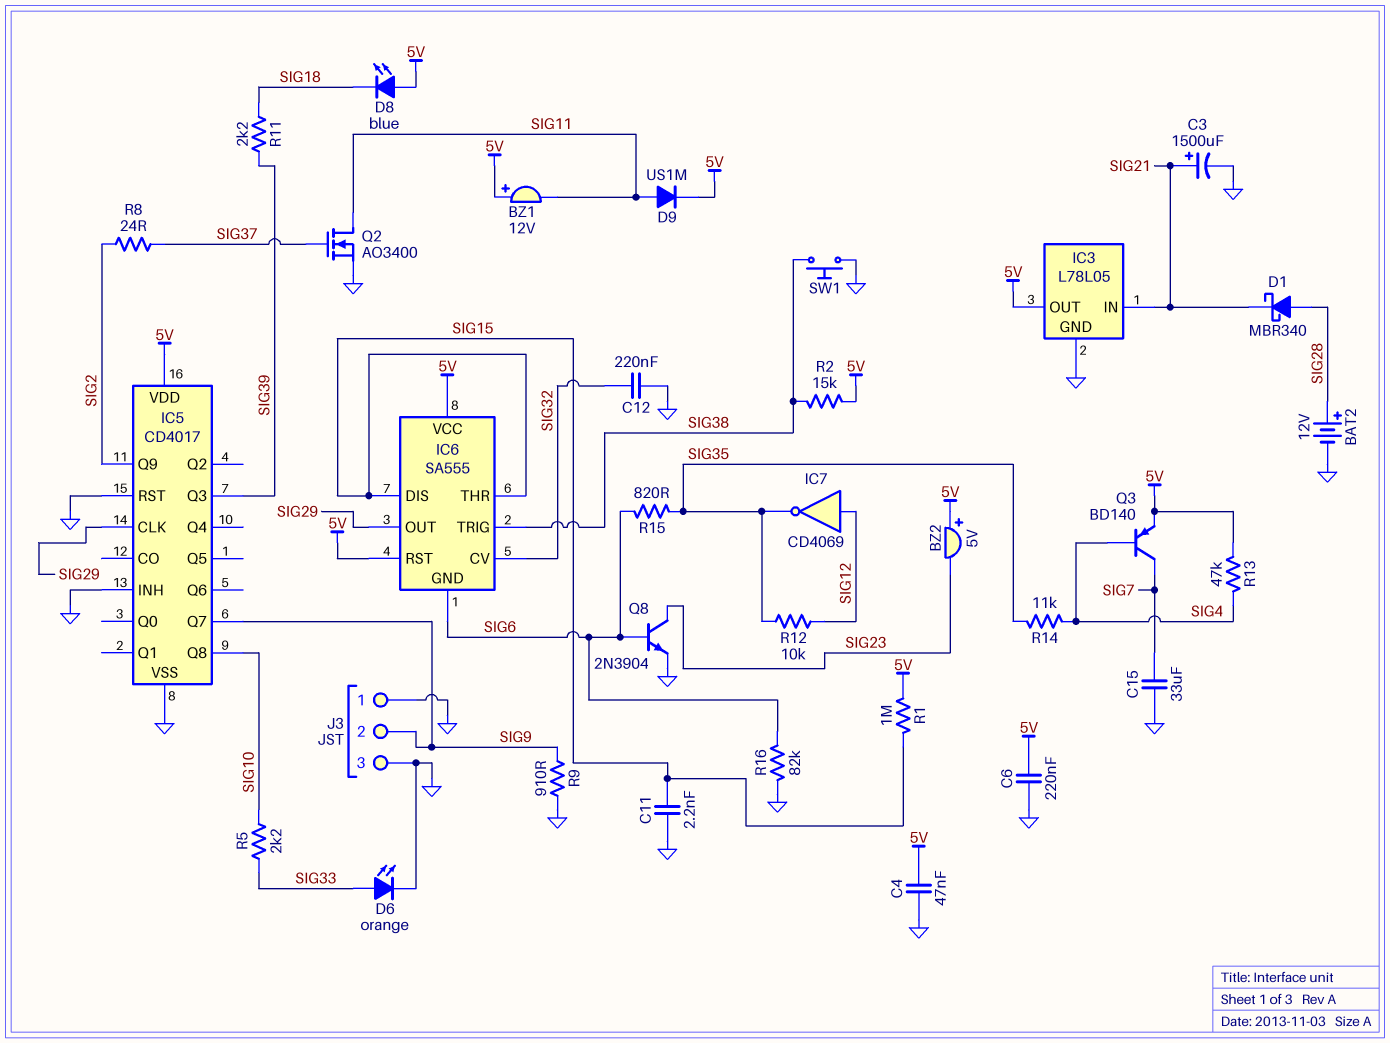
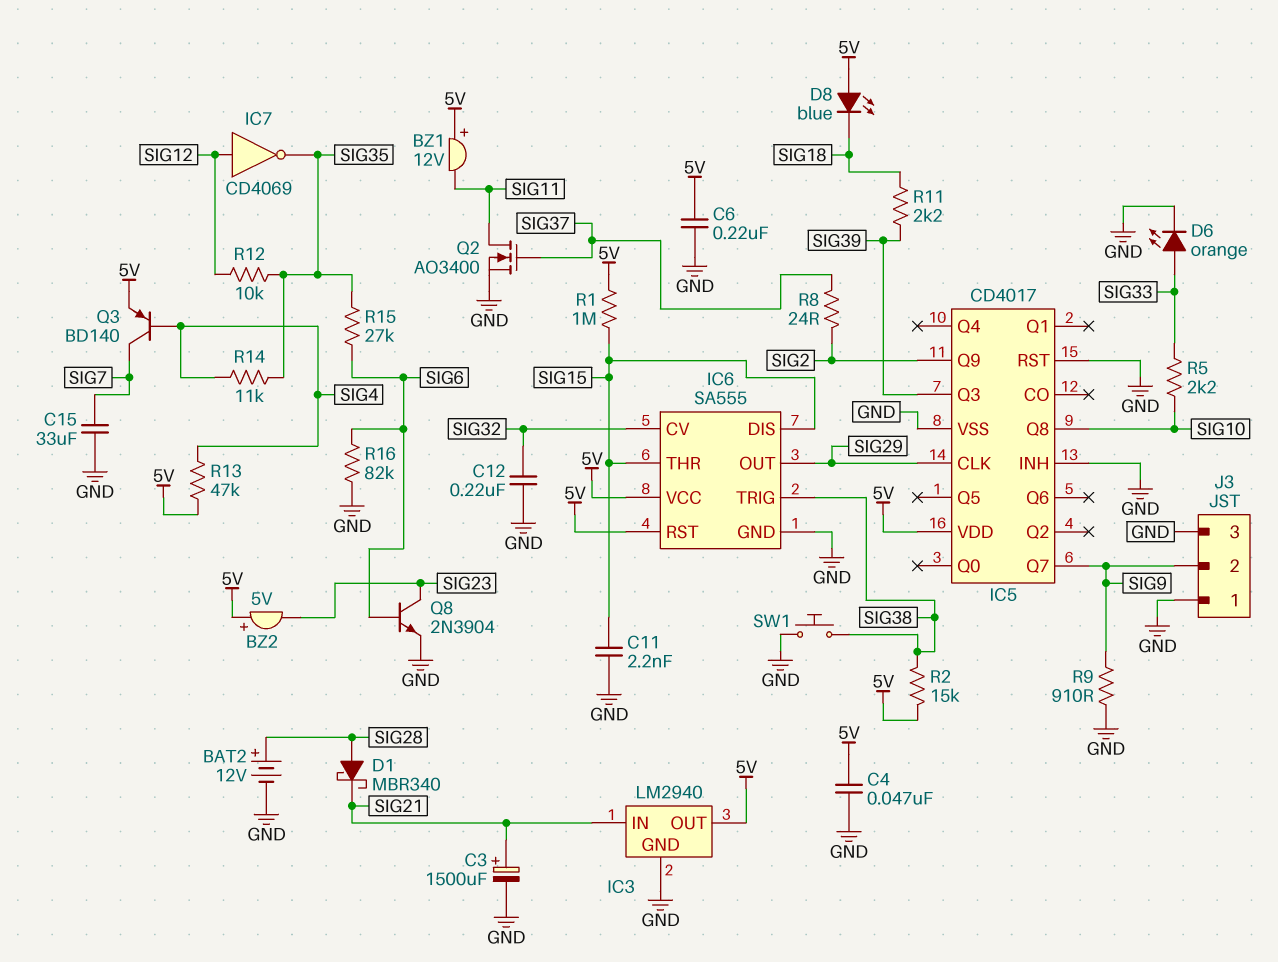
D9: diode US1M (A SIG11, K 5V) -> none
IC3: L78L05 -> LM2940
IC6 pin GND: SIG6 -> GND
R15: 820 (SIG6, SIG35) -> 27k (SIG6, SIG35)

